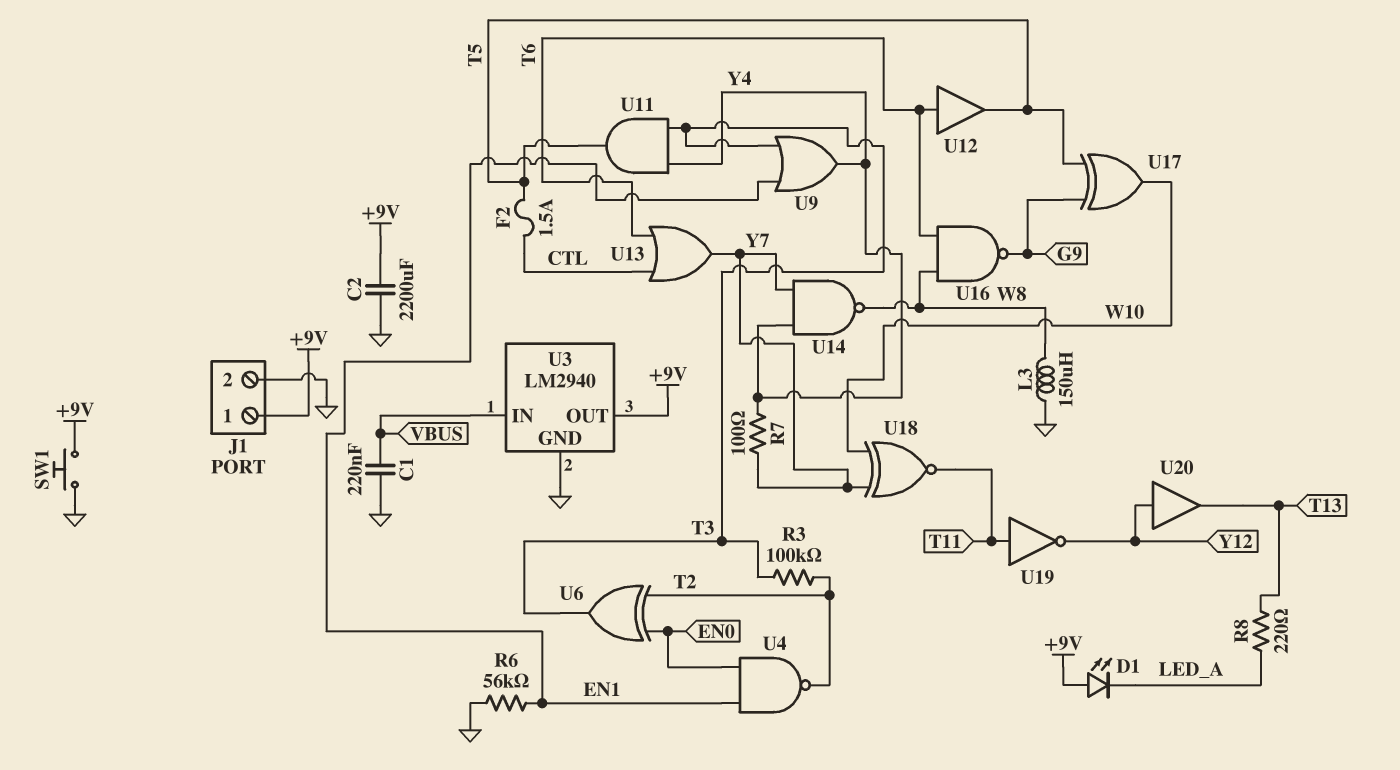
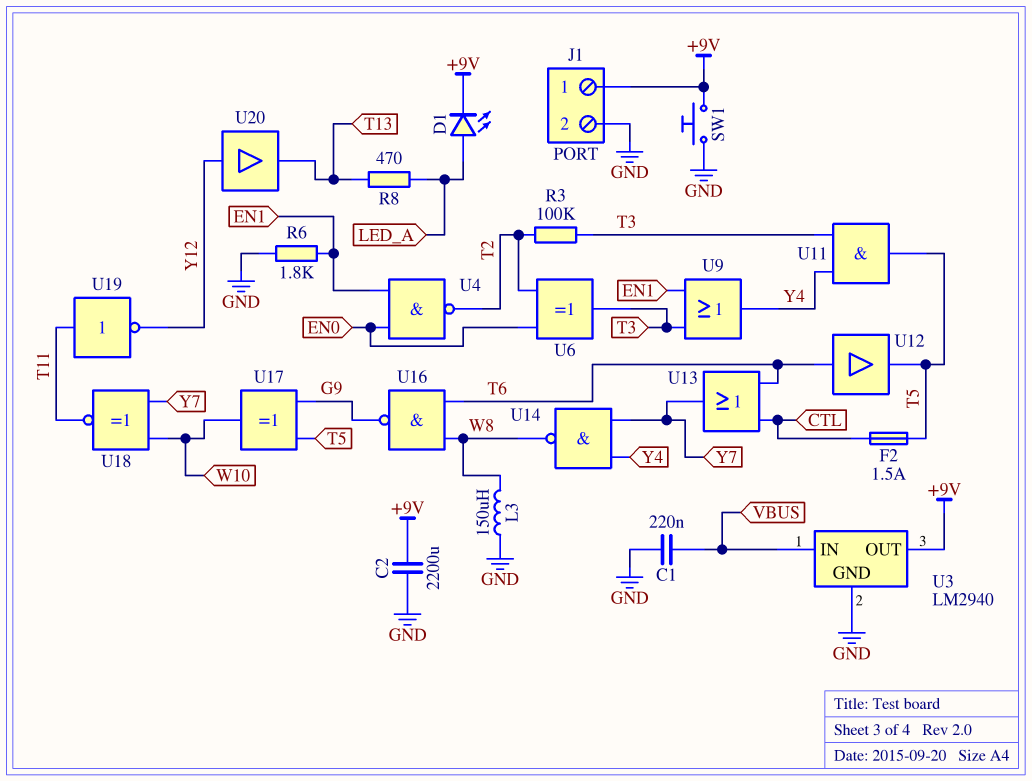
D1: LED (A +9V, K LED_A) -> LED (A LED_A, K +9V)
R6: 56k (EN1, GND) -> 1.8k (EN1, GND)
R7: 100 (Y4, Y7) -> none
R8: 220 (LED_A, T13) -> 470 (LED_A, T13)

